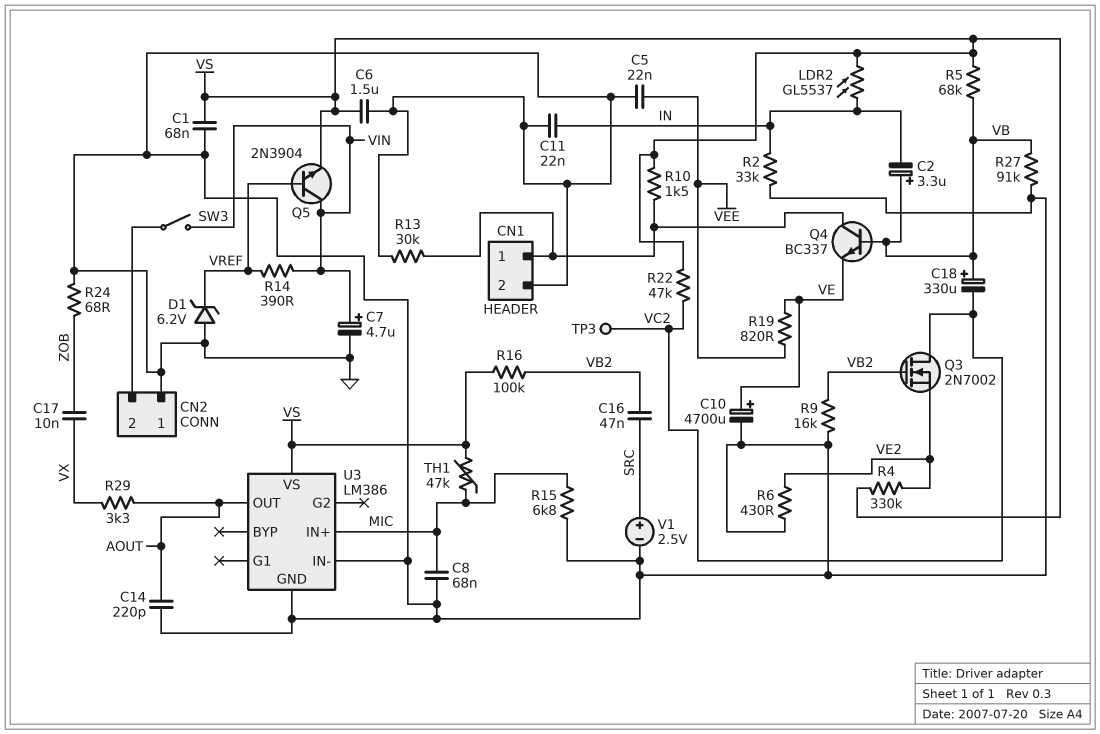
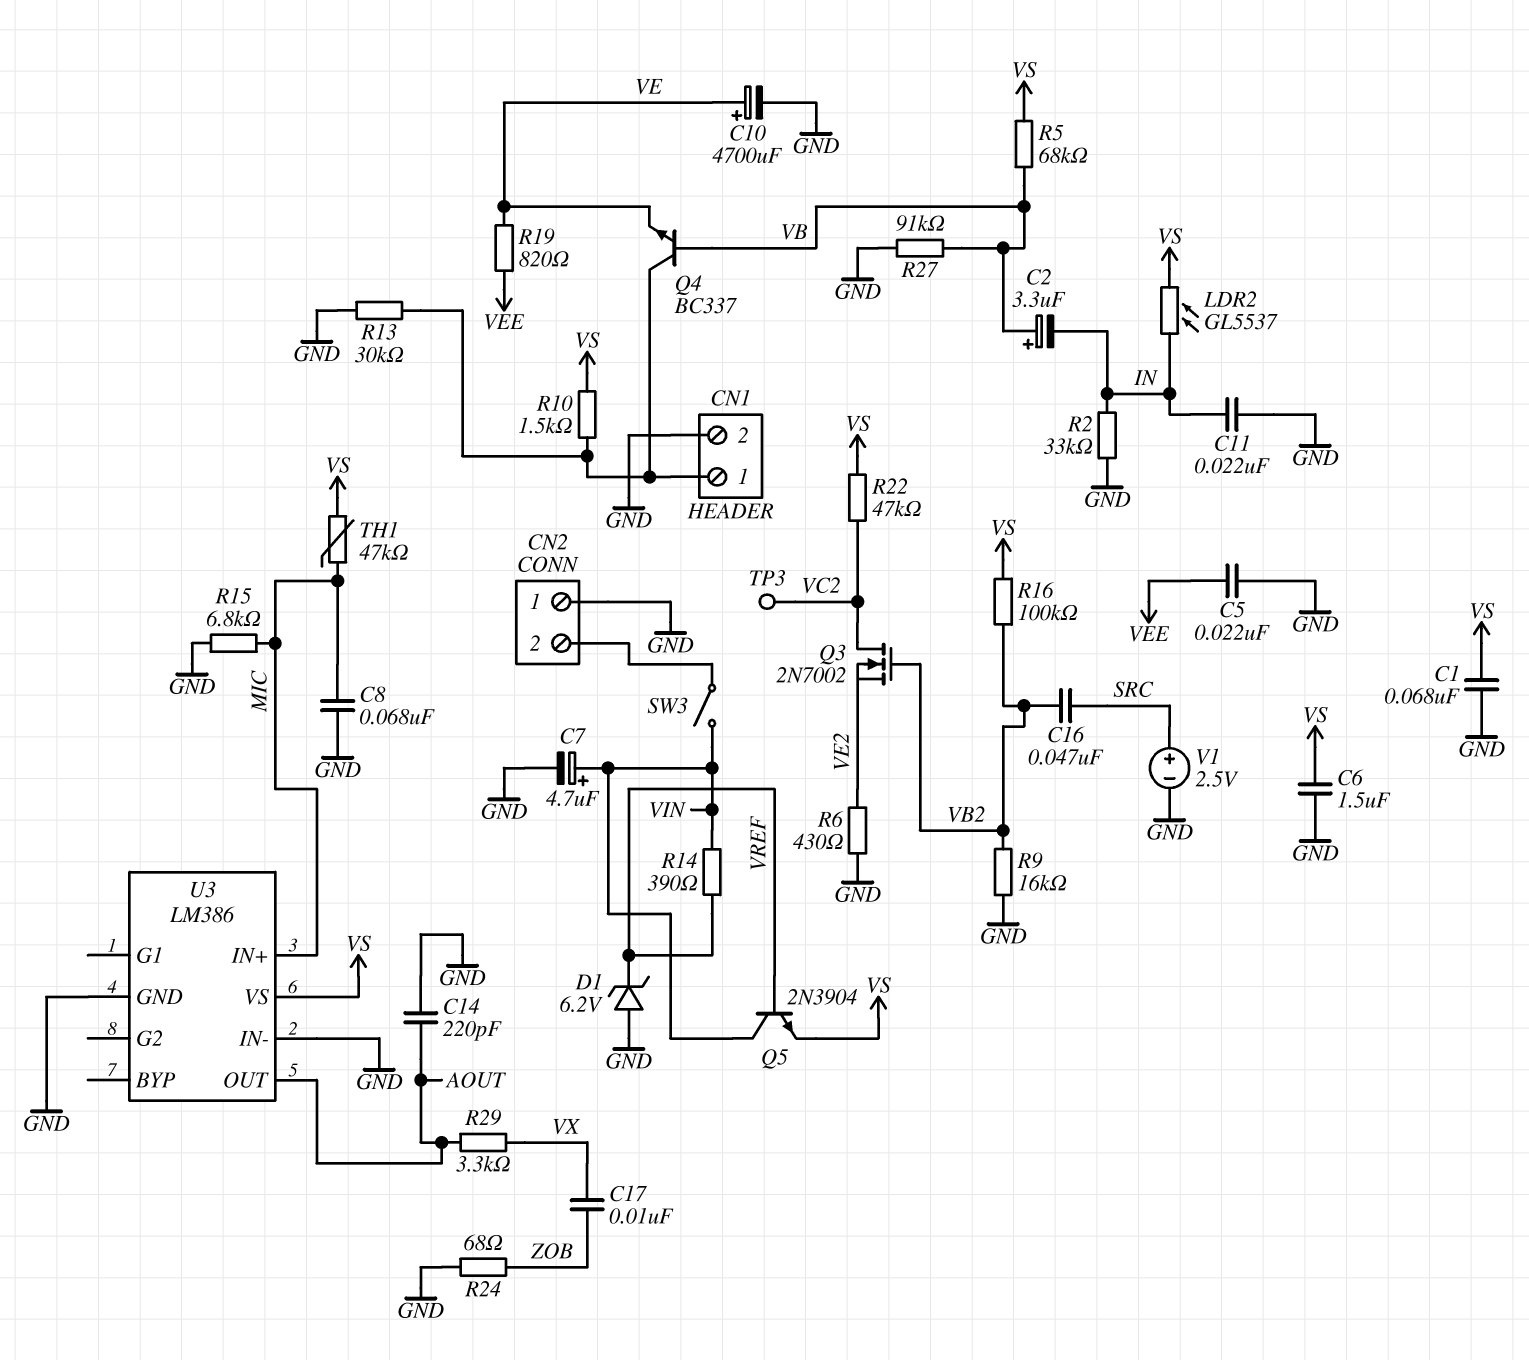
C18: 330uF (plus VB, minus VC2) -> none
R4: 330k (VE2, VS) -> none

